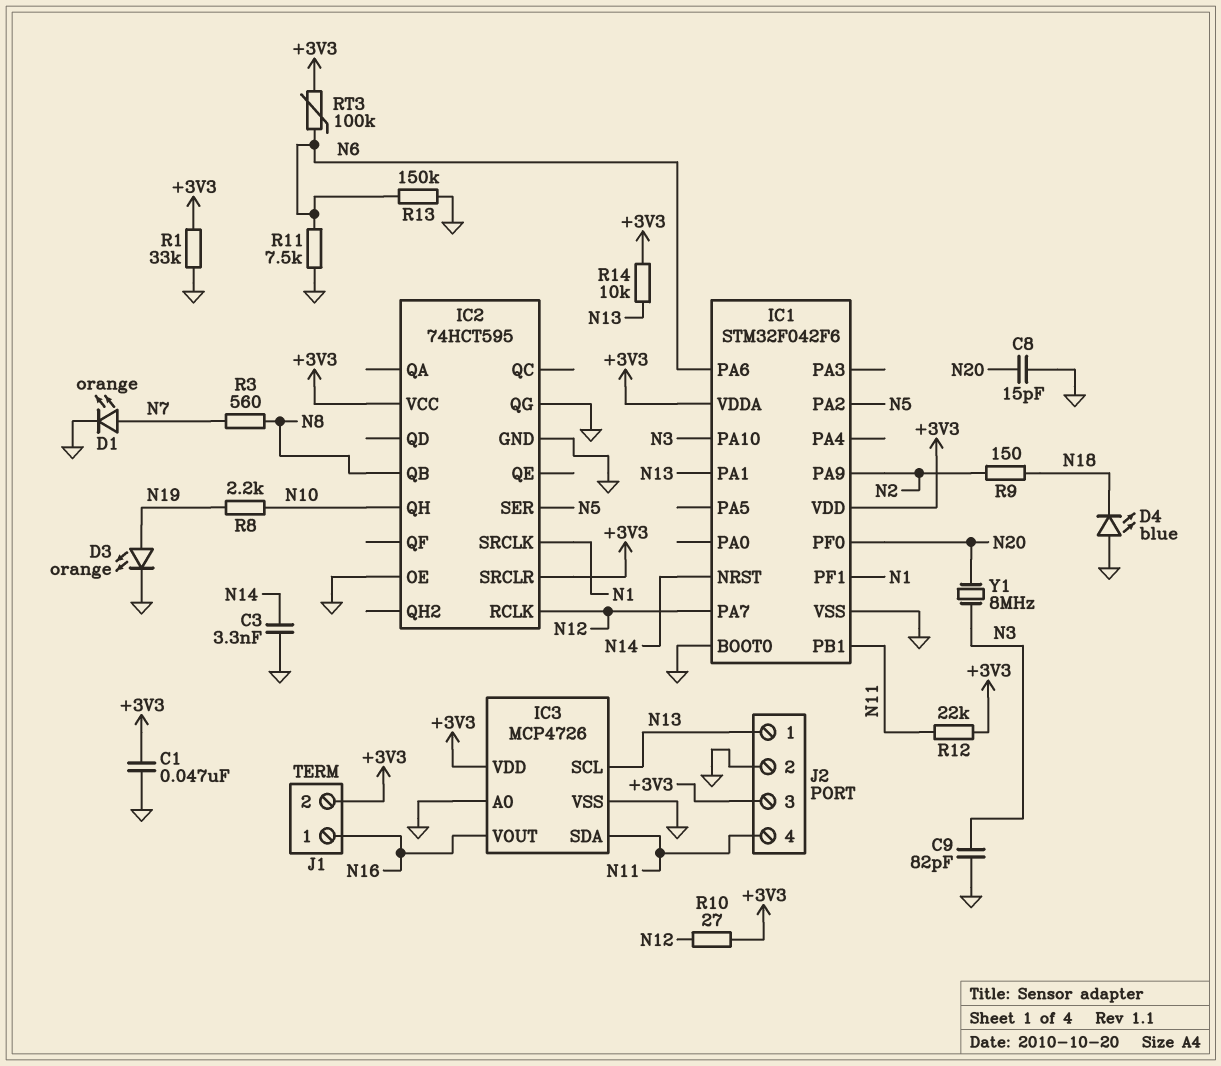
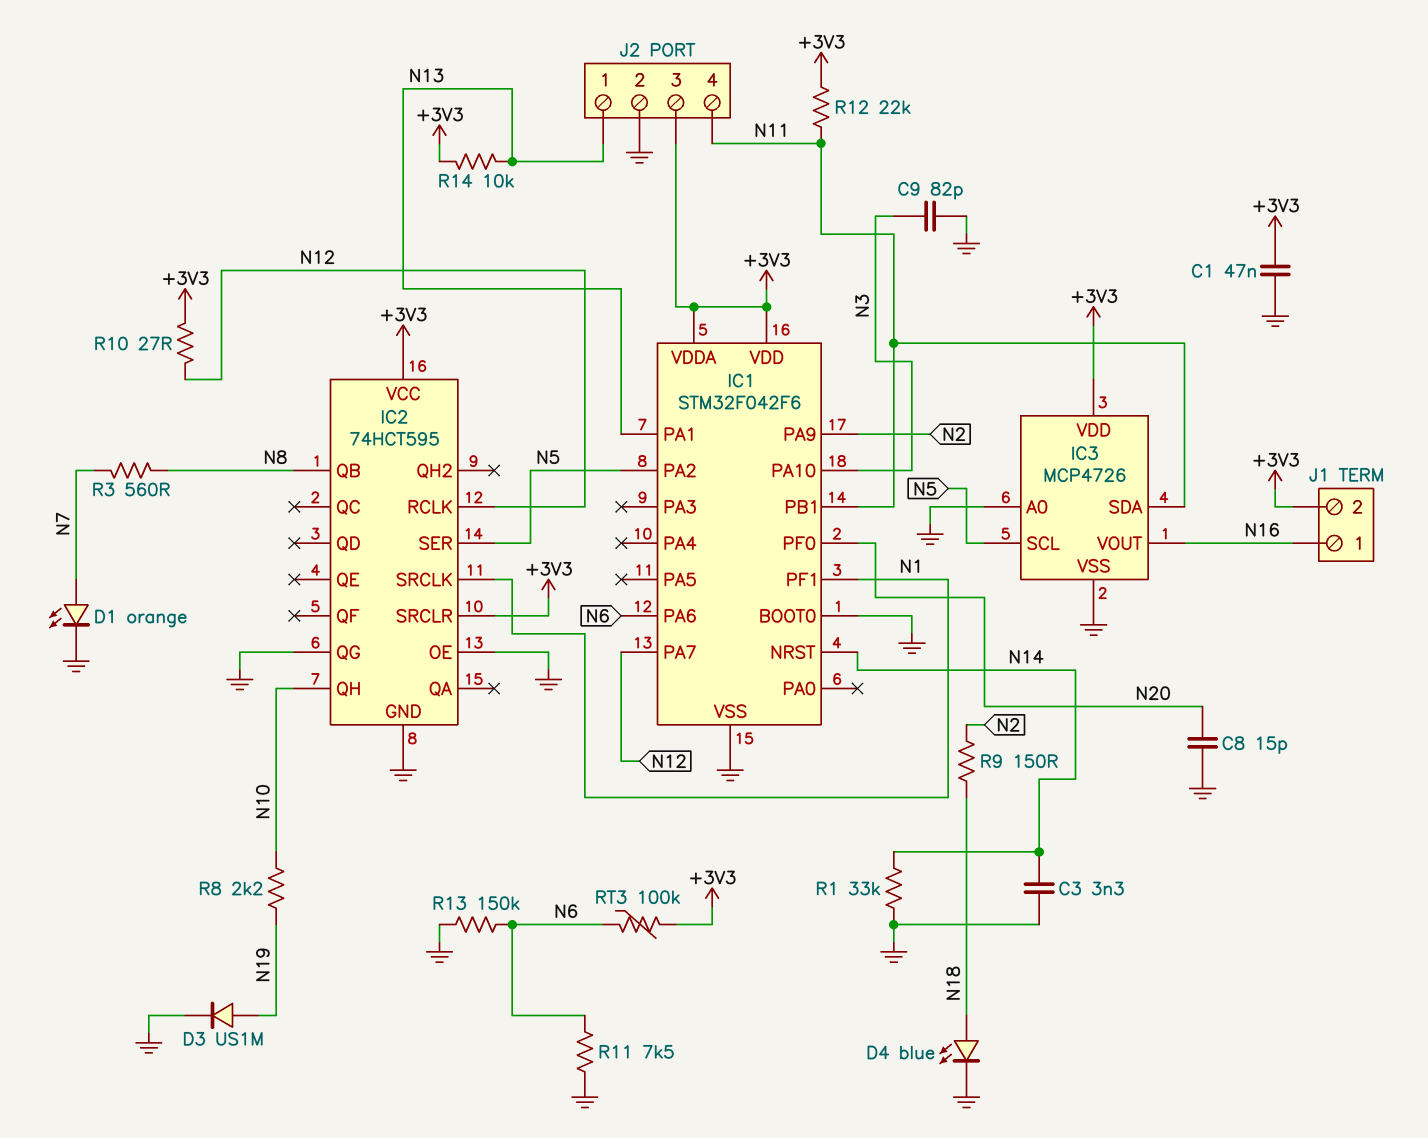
D3: LED orange (A N19, K GND) -> diode US1M (A N19, K GND)
D4: LED blue (A GND, K N18) -> LED blue (A N18, K GND)
IC3 pin SCL: N13 -> N5
R1: 33k (+3V3, GND) -> 33k (GND, N14)
Y1: 8MHz (N3, N20) -> none

